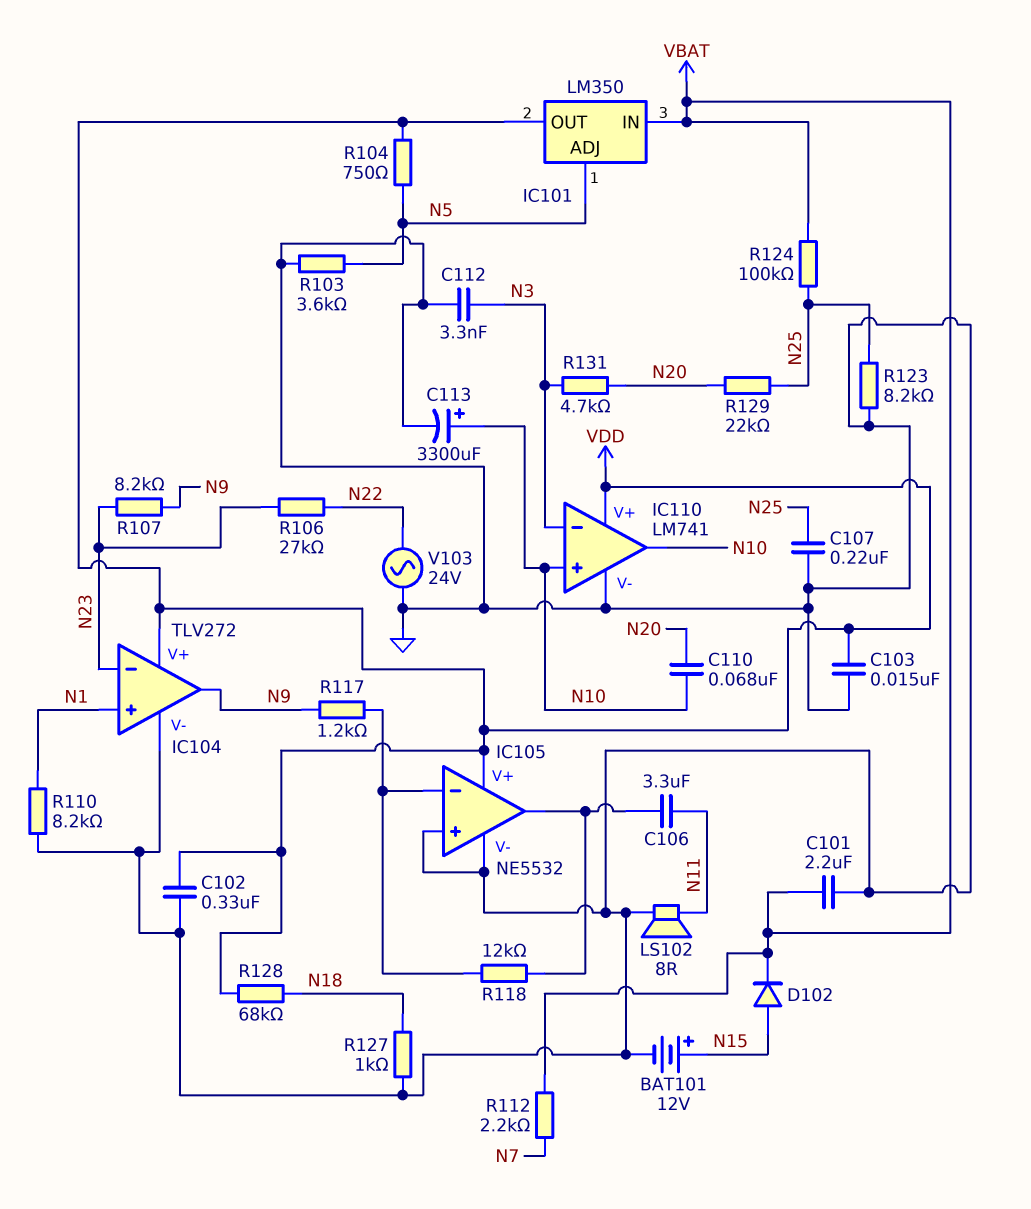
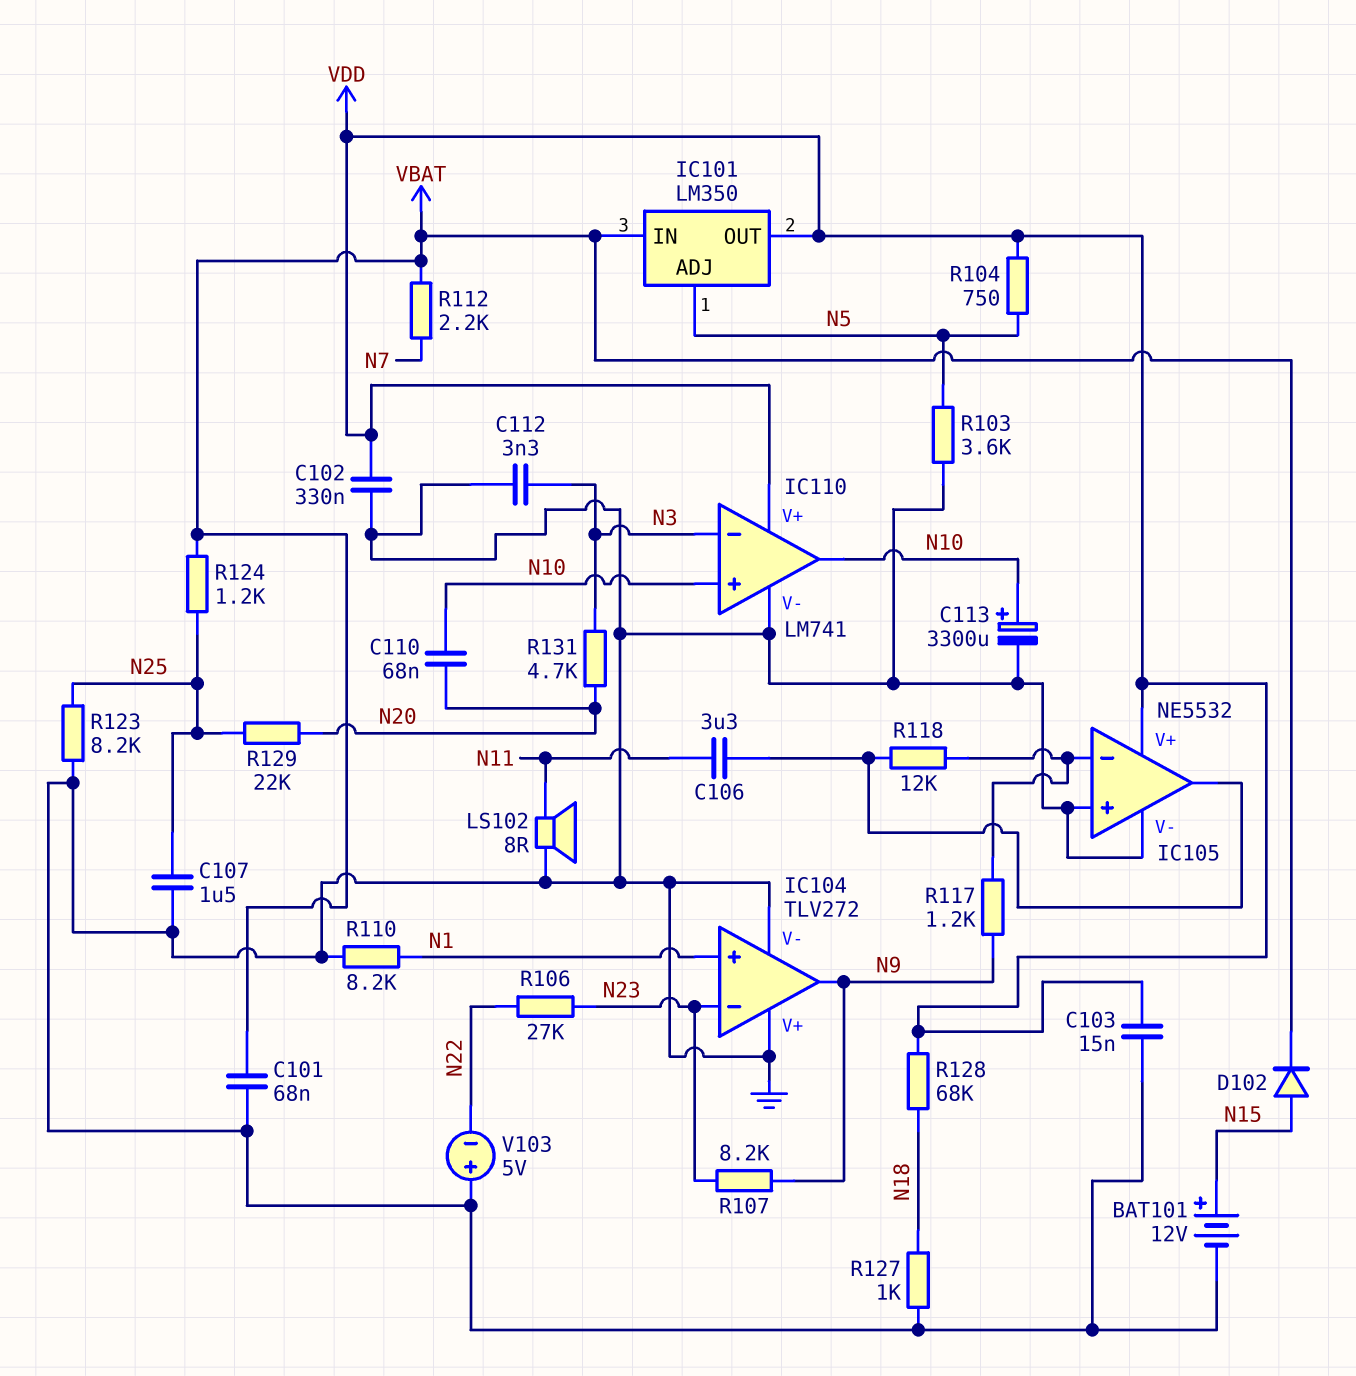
C101: 2.2uF (GND, VBAT) -> 68nF (GND, VBAT)
C107: 220nF (GND, N25) -> 1.5uF (GND, N25)
IC104 pin V+: VDD -> GND
R124: 100k (N25, VBAT) -> 1.2k (N25, VBAT)
V103: AC 24V (GND, N22) -> 5V (plus GND, minus N22)

